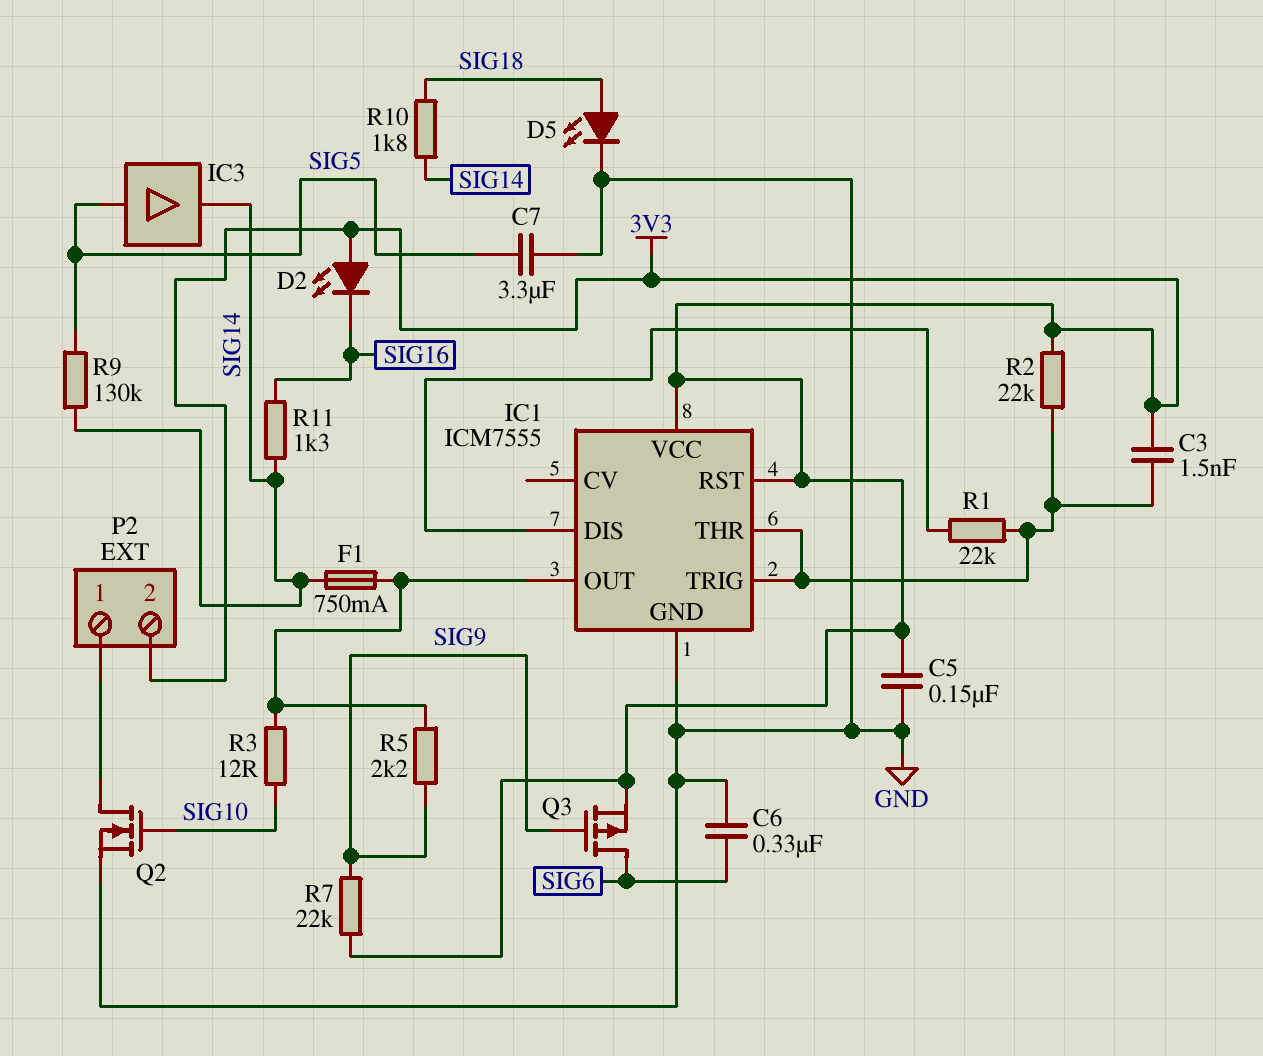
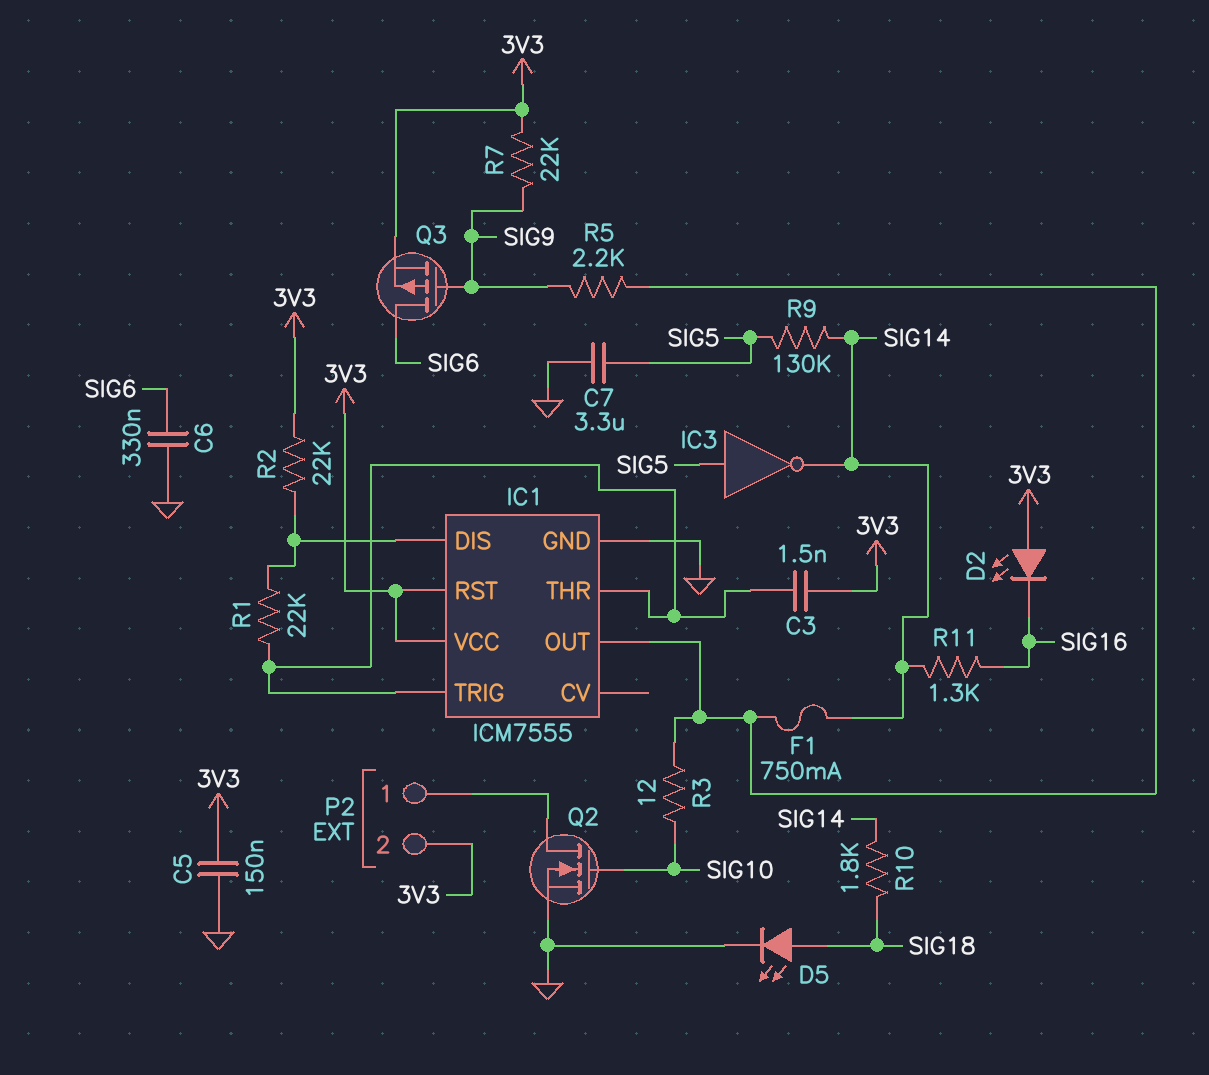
IC3: buffer (in SIG5, out SIG14) -> NOT (in SIG5, out SIG14)
R2: 22k (3V3, IC1/THR) -> 22k (3V3, IC1/DIS)

